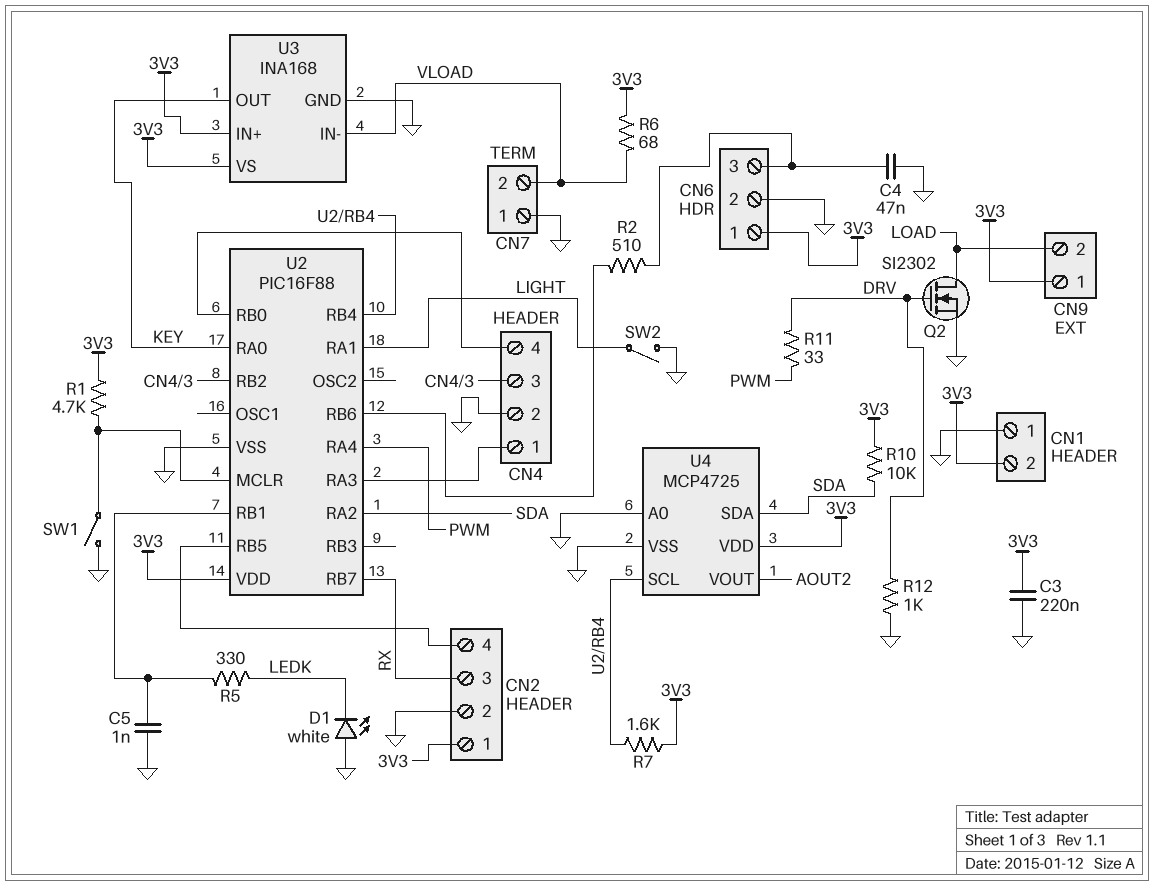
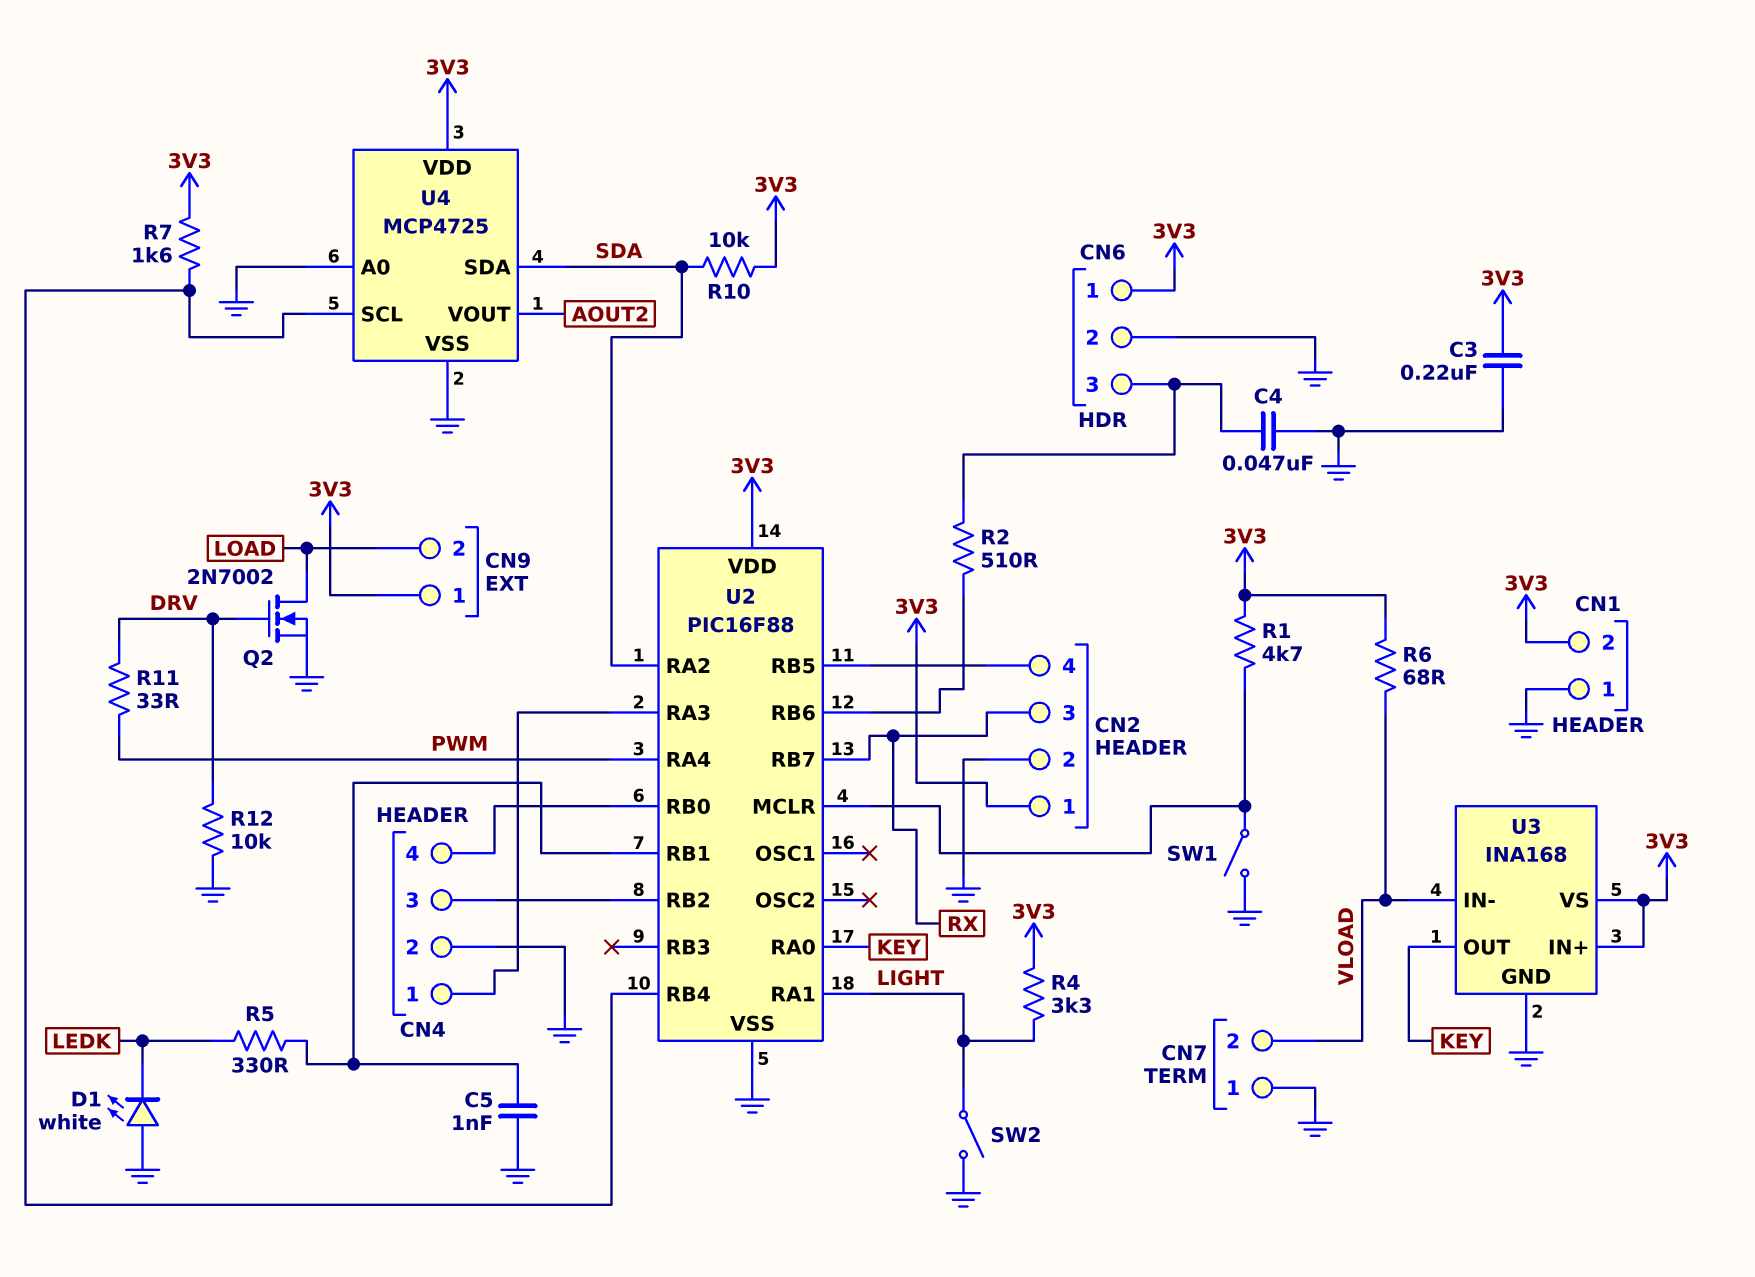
Q2: NMOS SI2302 (G DRV, D LOAD, S GND) -> NMOS 2N7002 (G DRV, D LOAD, S GND)
R4: none -> 3.3k (3V3, LIGHT)
R12: 1k (DRV, GND) -> 10k (DRV, GND)

